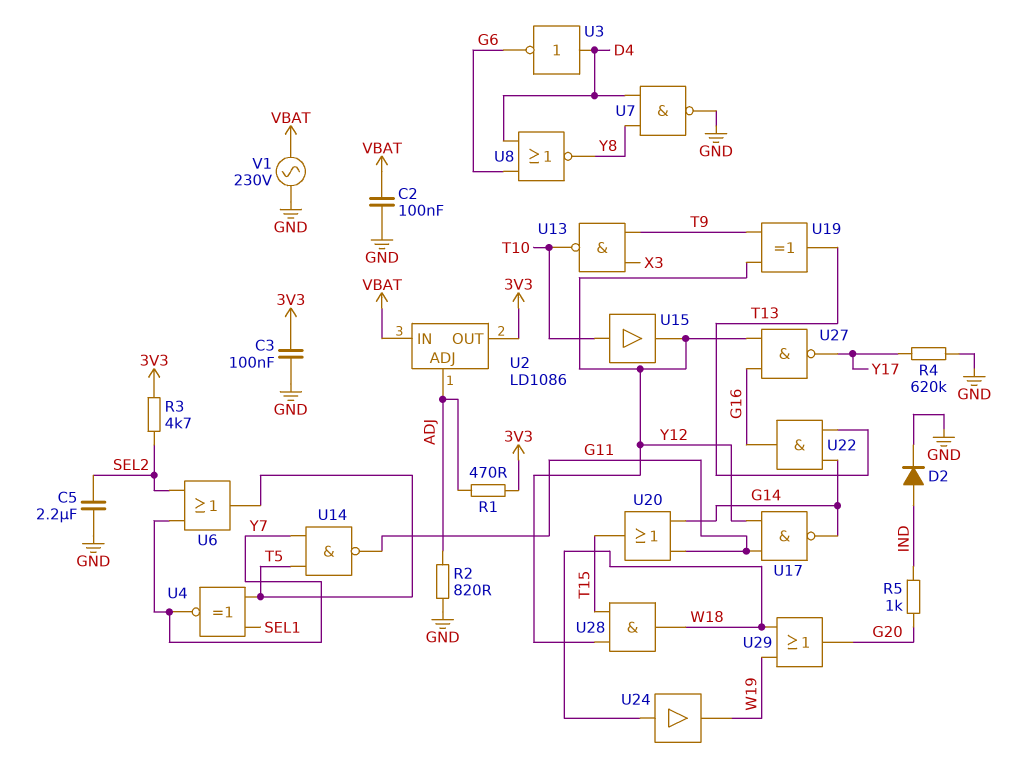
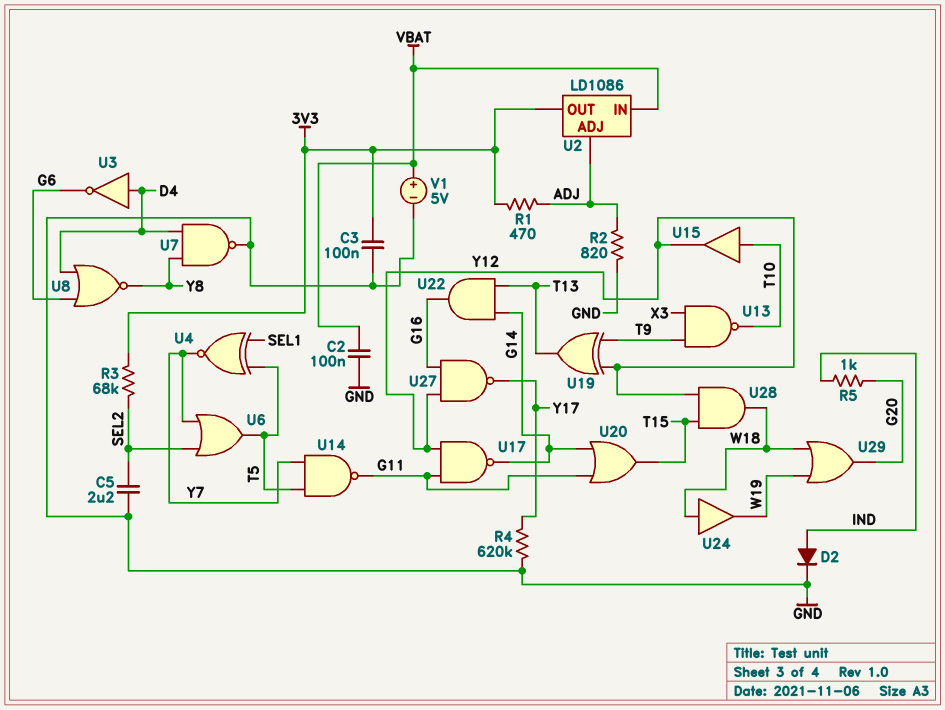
R3: 4.7k (3V3, SEL2) -> 68k (3V3, SEL2)
V1: AC 230V (GND, VBAT) -> 5V (plus VBAT, minus GND)

